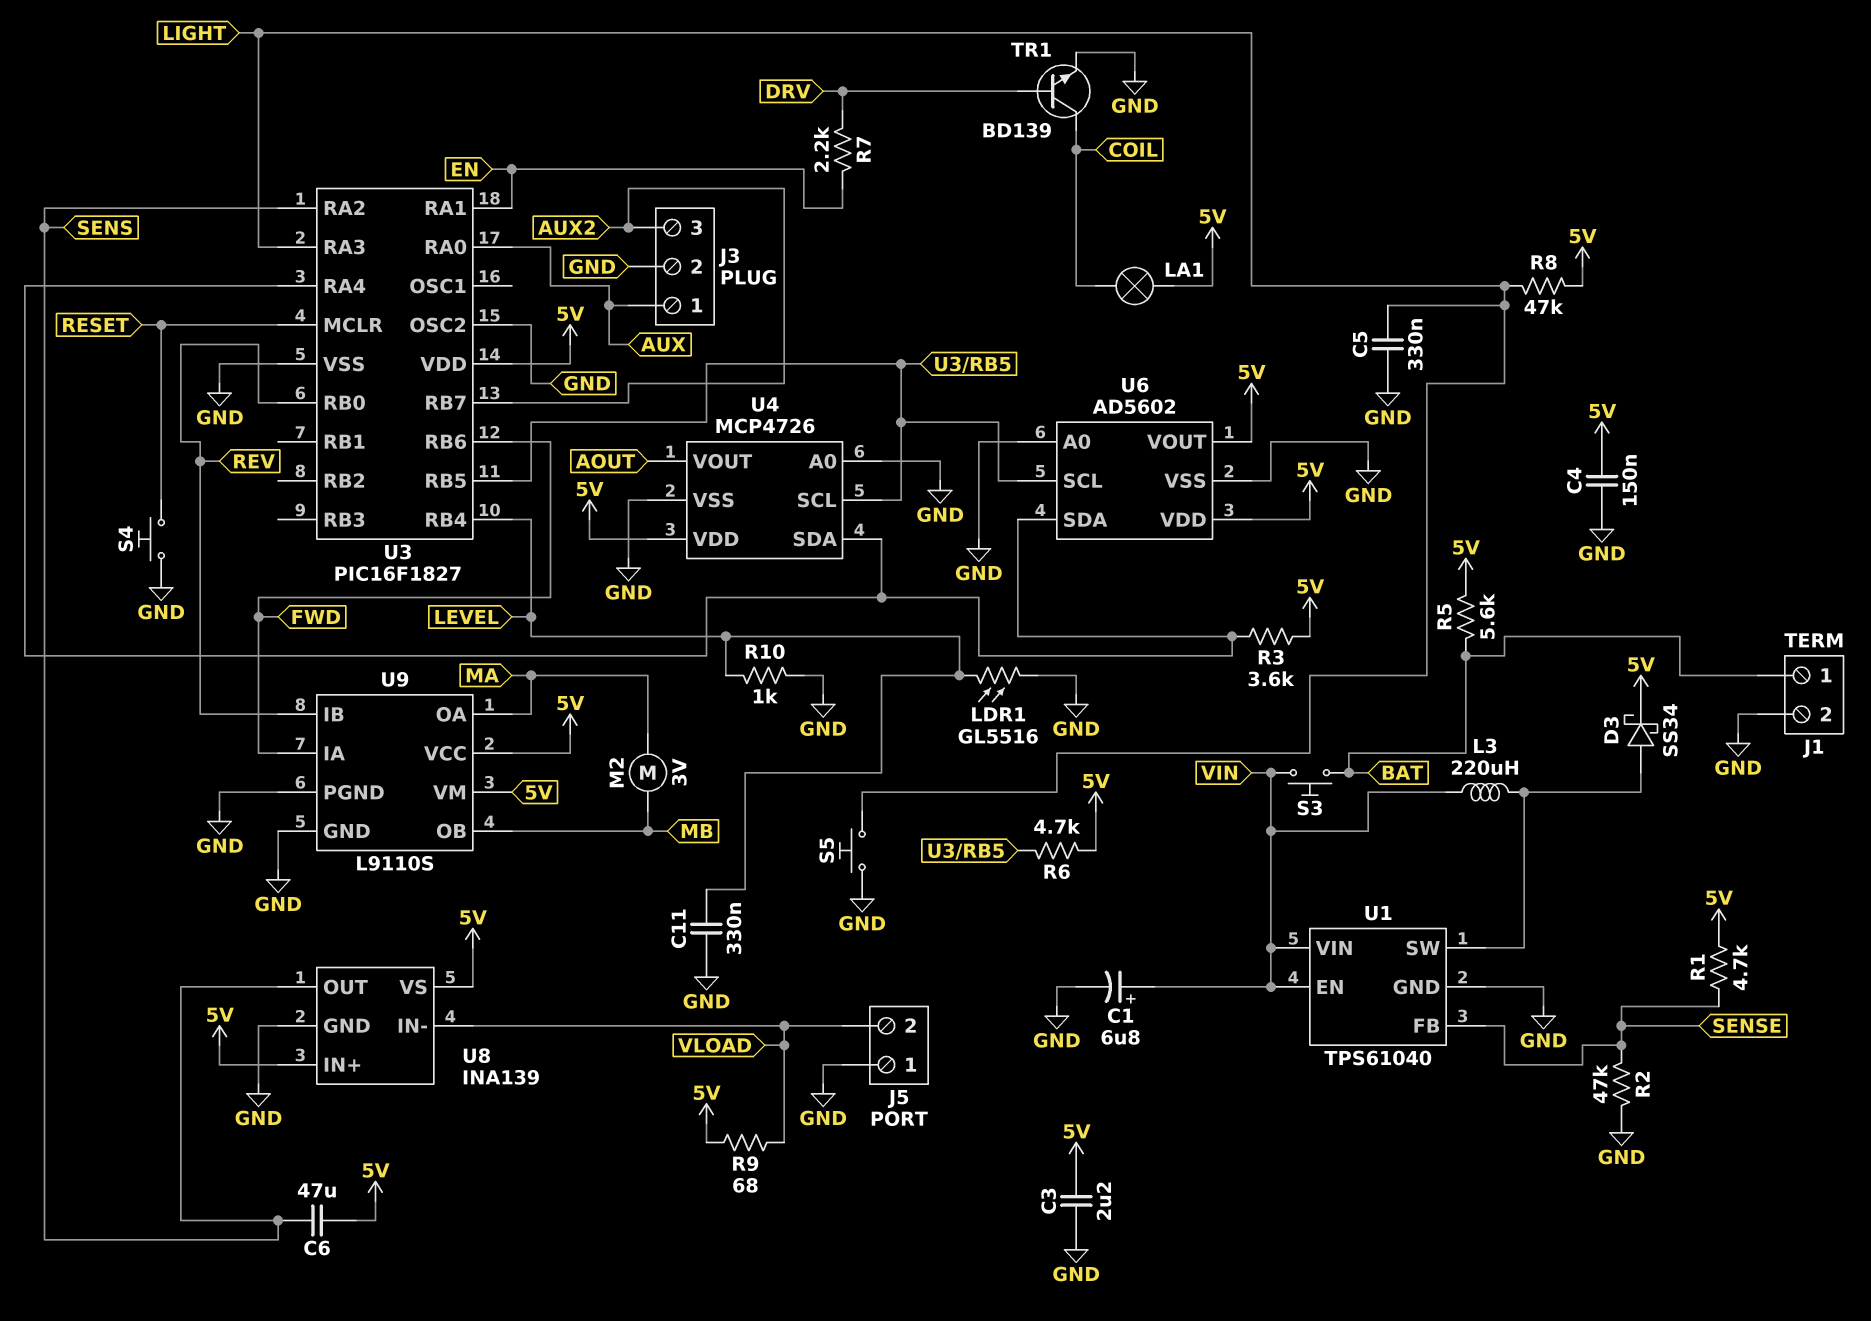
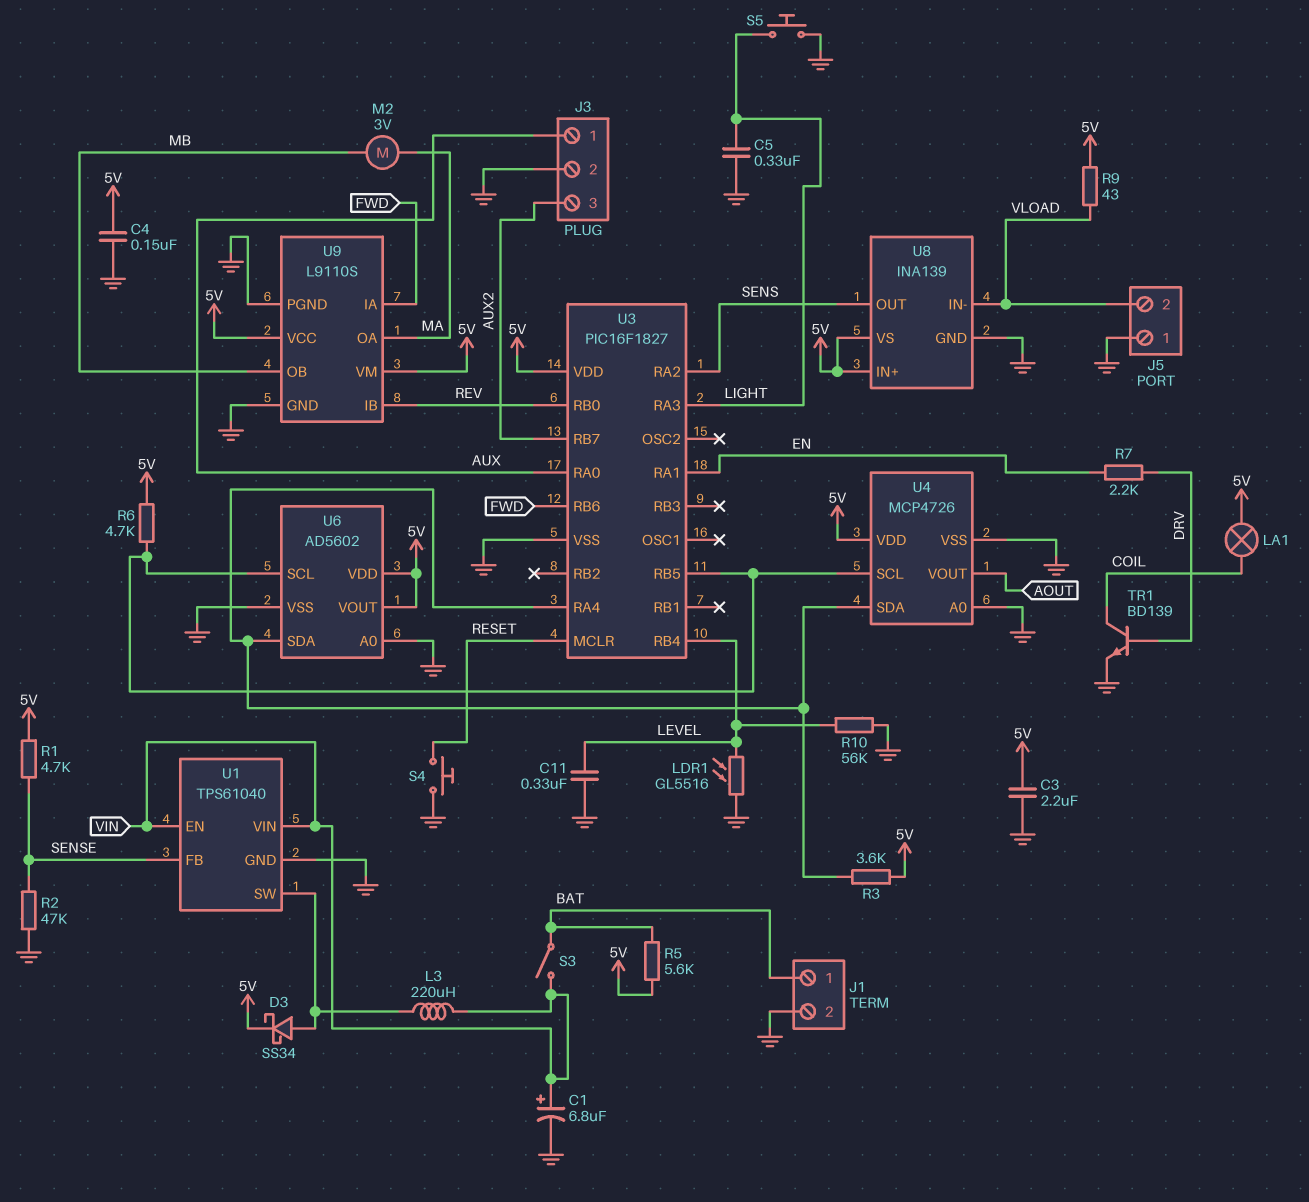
C6: 47uF (5V, SENS) -> none
R8: 47k (5V, LIGHT) -> none
R9: 68 (5V, VLOAD) -> 43 (5V, VLOAD)
R10: 1k (GND, LEVEL) -> 56k (GND, LEVEL)
S3: button (BAT, VIN) -> switch (BAT, VIN)
U3 pin OSC2: GND -> none

